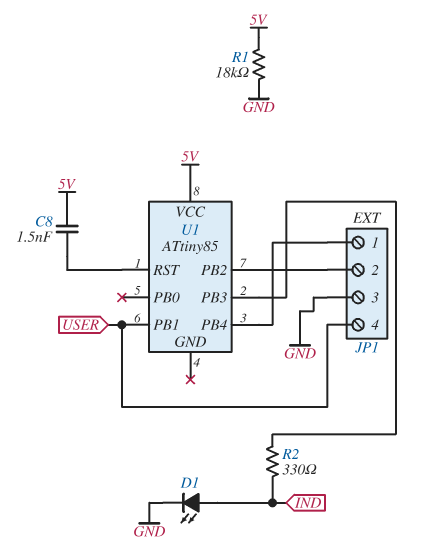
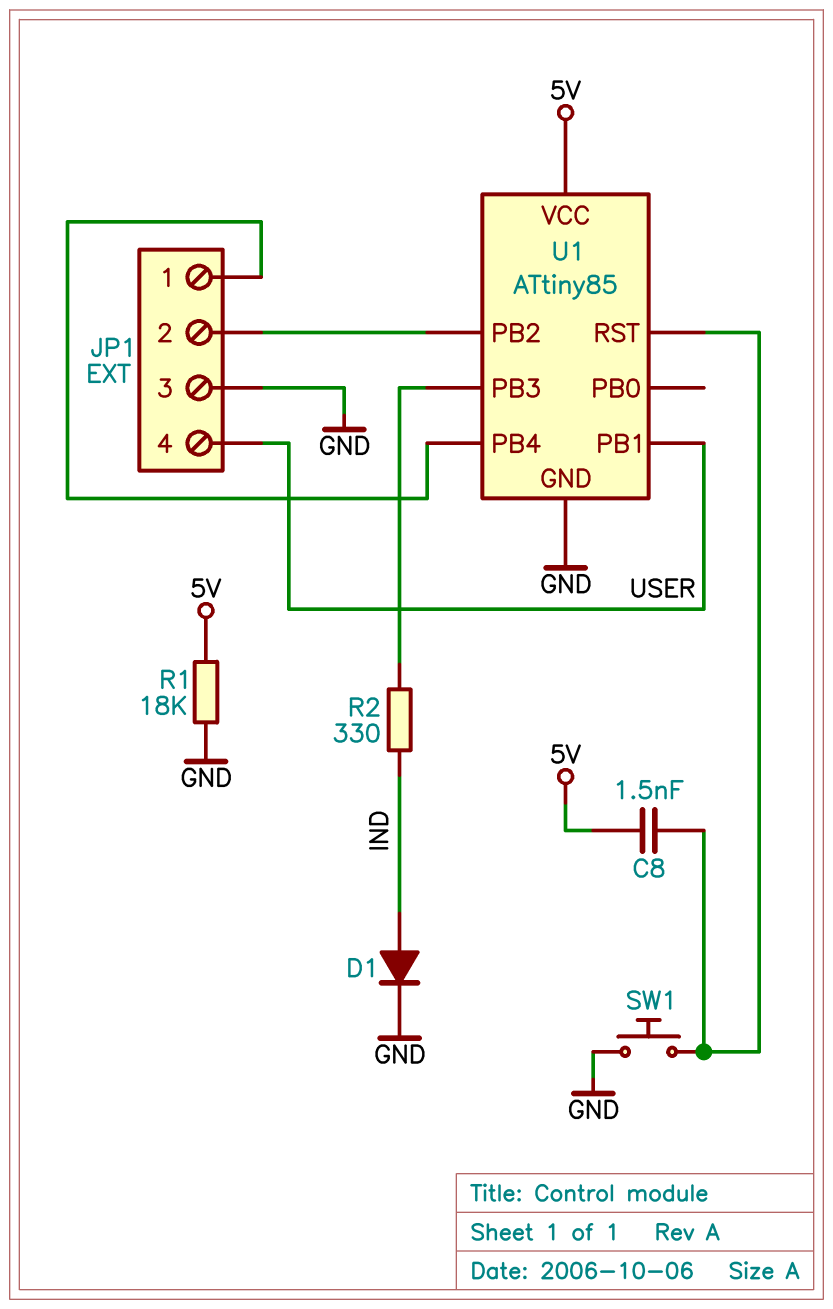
D1: LED (A IND, K GND) -> diode (A IND, K GND)
SW1: none -> button (GND, U1/RST)
U1 pin GND: none -> GND

